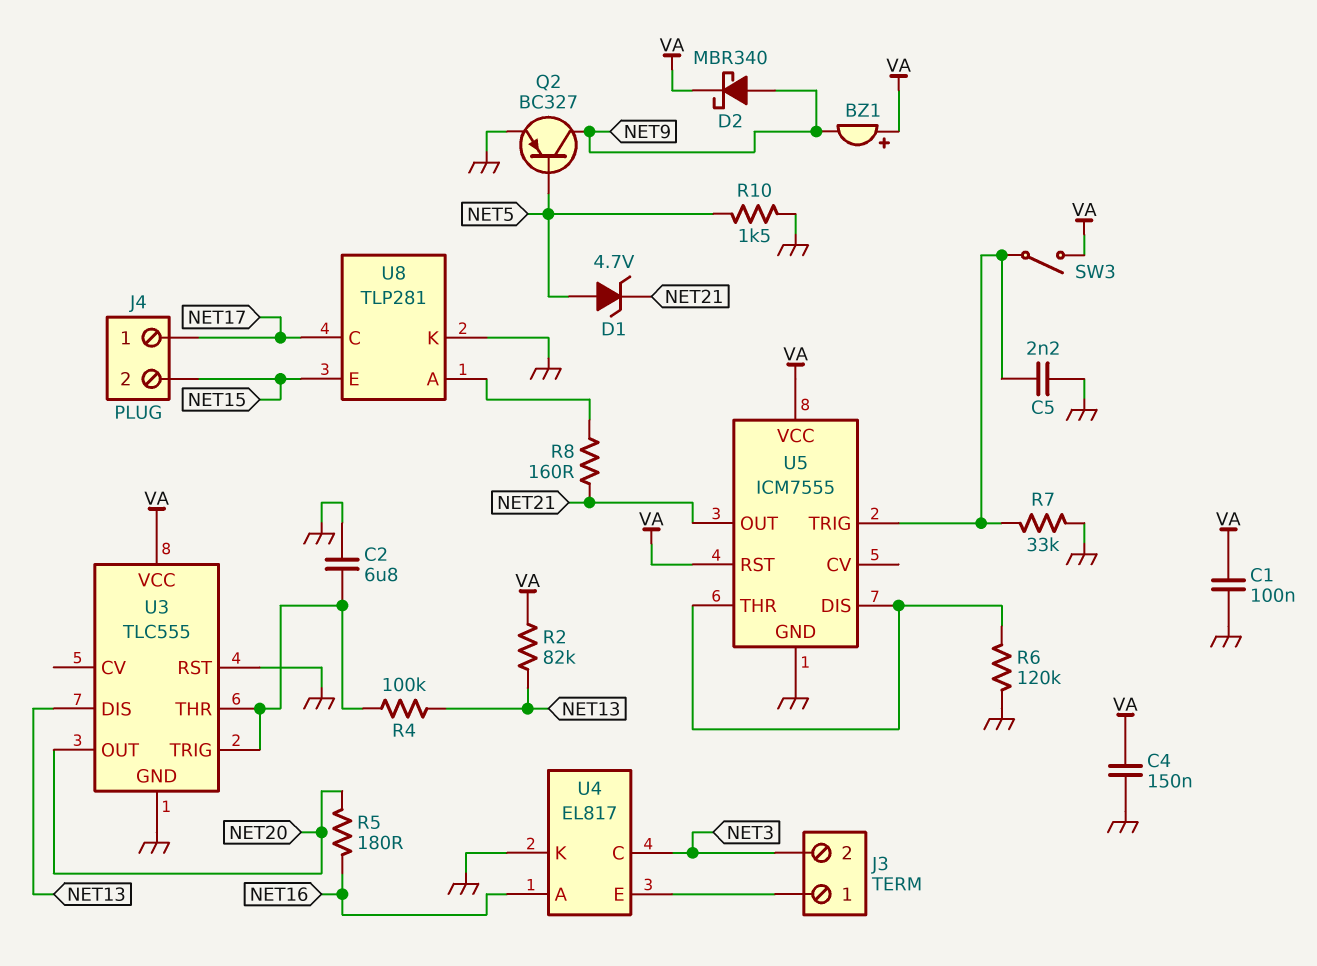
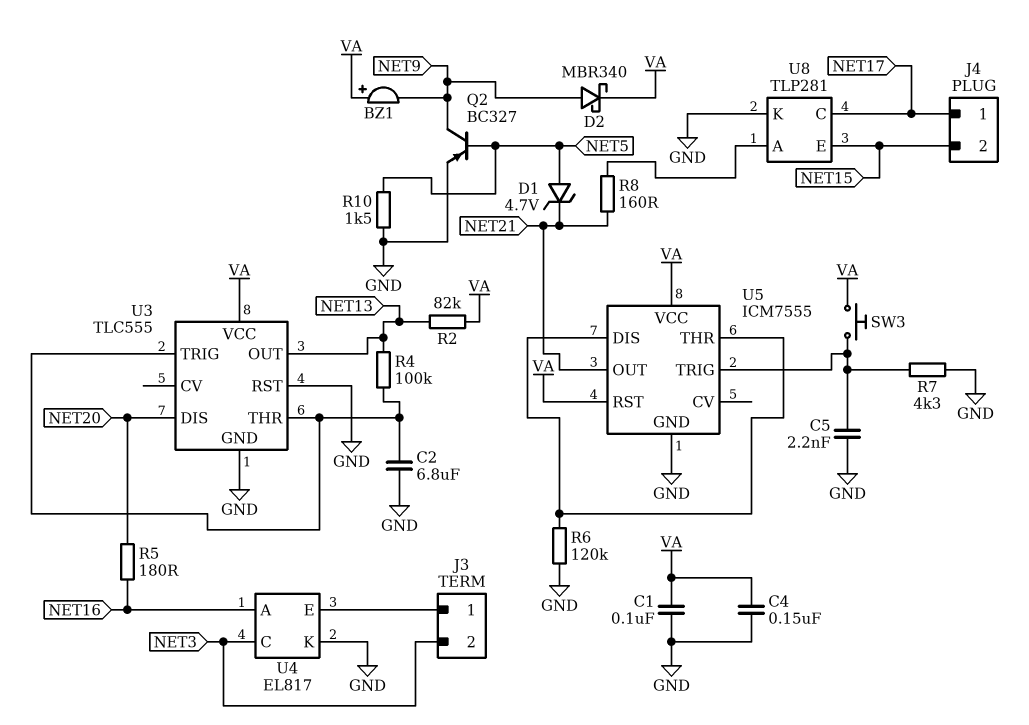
R7: 33k (GND, U5/TRIG) -> 4.3k (GND, U5/TRIG)
SW3: switch (U5/TRIG, VA) -> button (U5/TRIG, VA)
U3 pin DIS: NET13 -> NET20
U3 pin OUT: NET20 -> NET13

